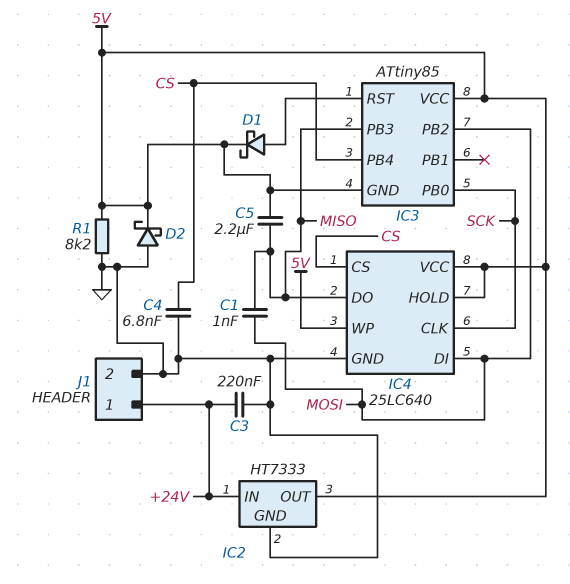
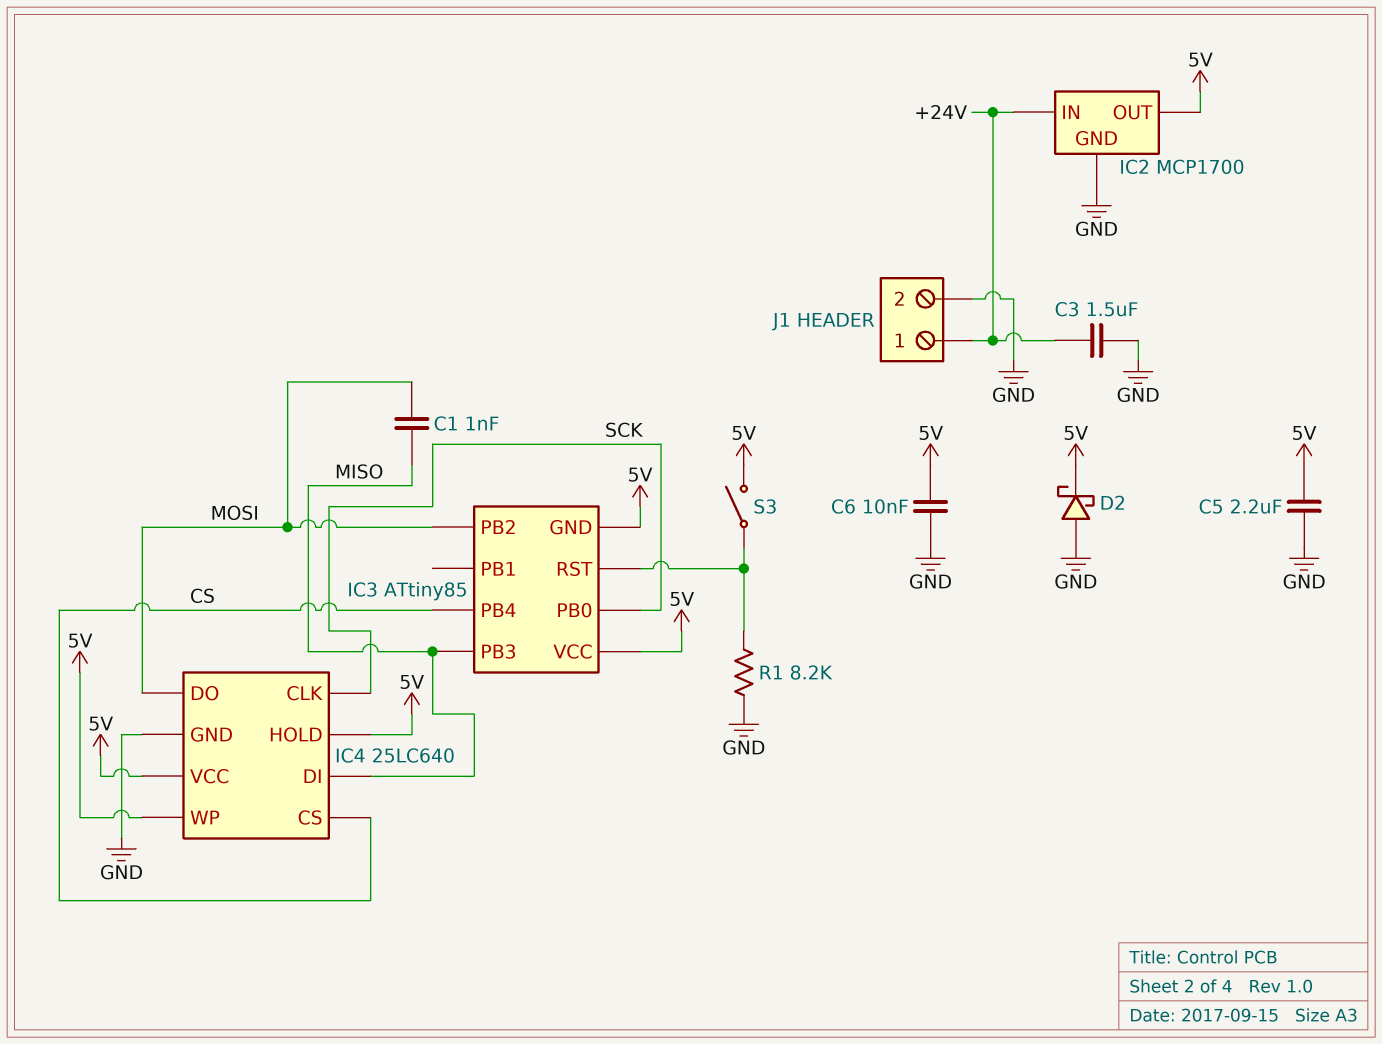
C3: 220nF (+24V, GND) -> 1.5uF (+24V, GND)
C4: 6.8nF (CS, GND) -> none
C5: 2.2uF (5V, MISO) -> 2.2uF (5V, GND)
C6: none -> 10nF (5V, GND)
D1: schottky (A IC3/RST, K 5V) -> none
IC2: HT7333 -> MCP1700
IC4 pin DI: MOSI -> MISO
IC4 pin DO: MISO -> MOSI
R1: 8.2k (5V, GND) -> 8.2k (GND, IC3/RST)
S3: none -> switch (5V, IC3/RST)

